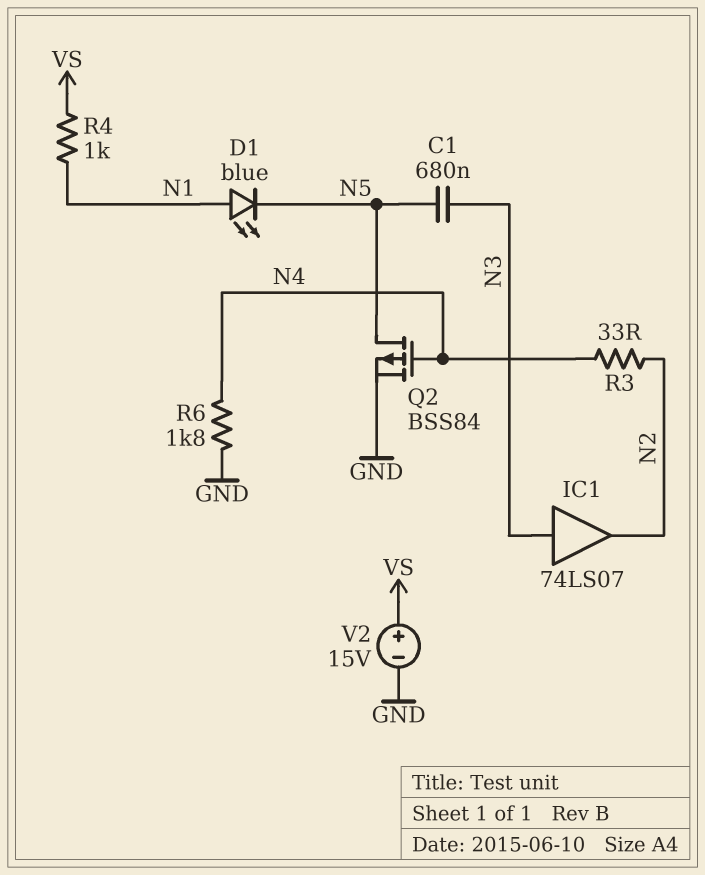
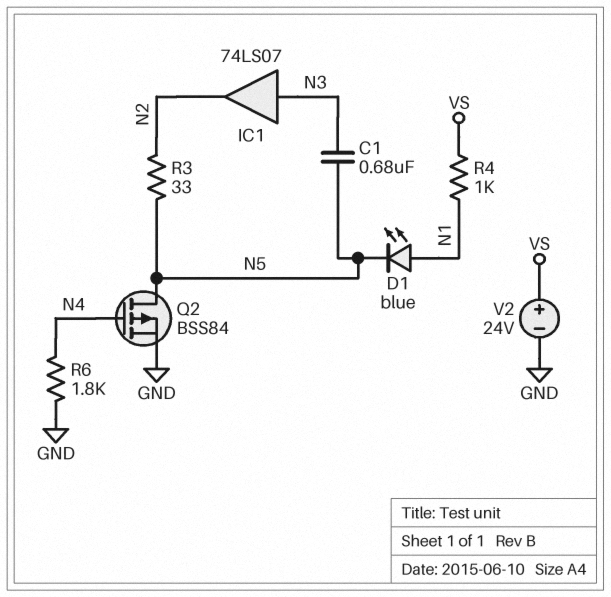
R3: 33 (N2, N4) -> 33 (N2, N5)
V2: 15V (plus VS, minus GND) -> 24V (plus VS, minus GND)

